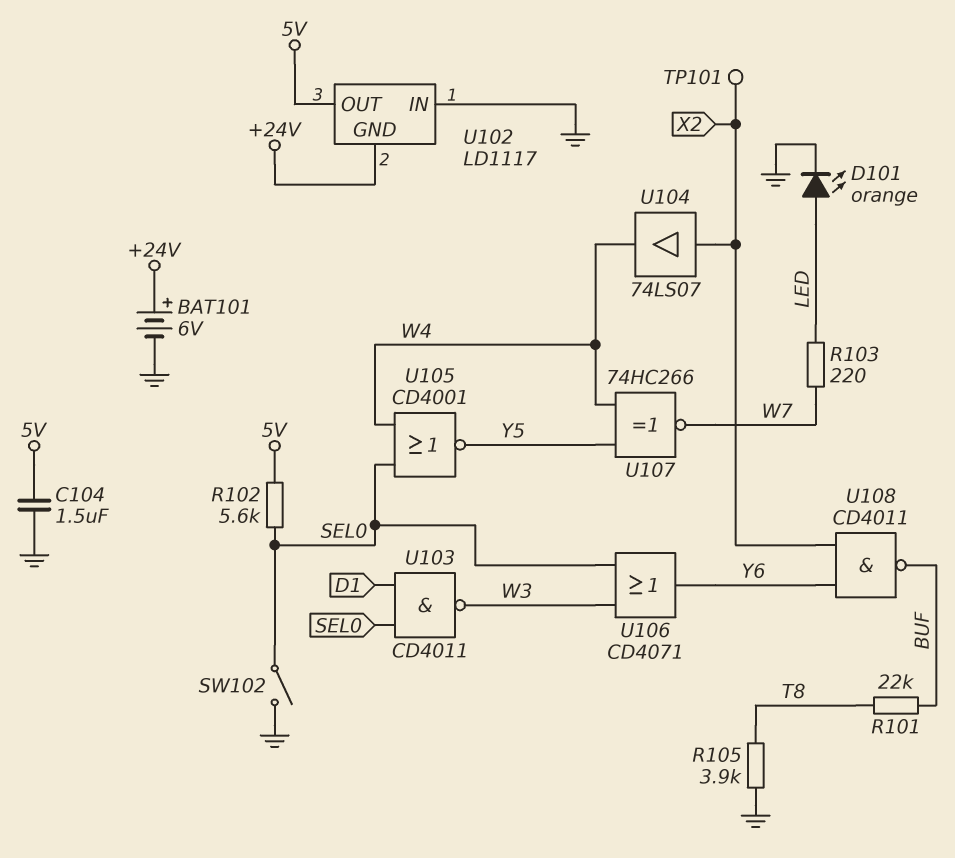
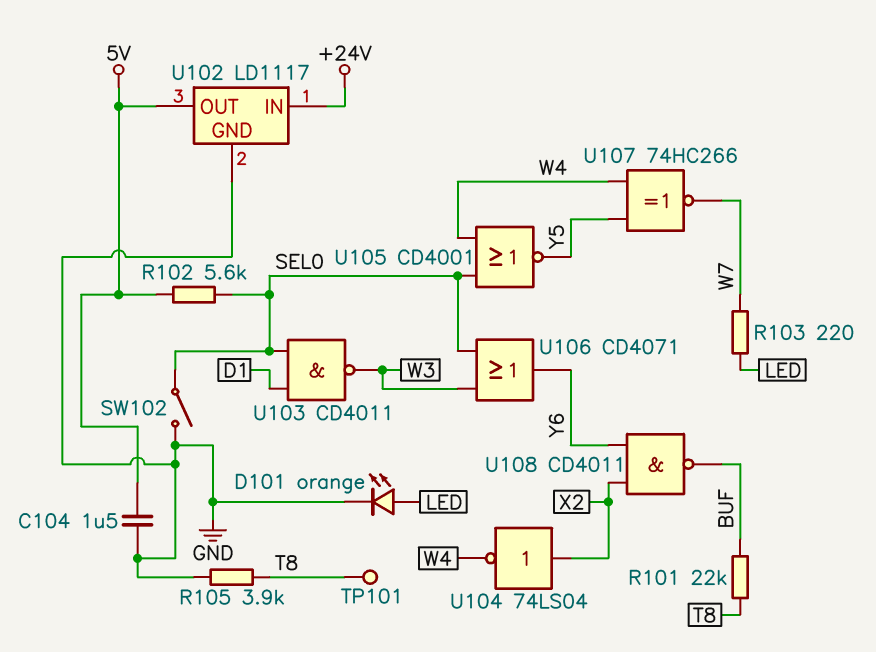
BAT101: 6V (plus +24V, minus GND) -> none
TP101: test point (X2) -> test point (T8)
U102 pin GND: +24V -> GND
U102 pin IN: GND -> +24V
U104: buffer 74LS07 (in X2, out W4) -> NOT 74LS04 (in X2, out W4)

